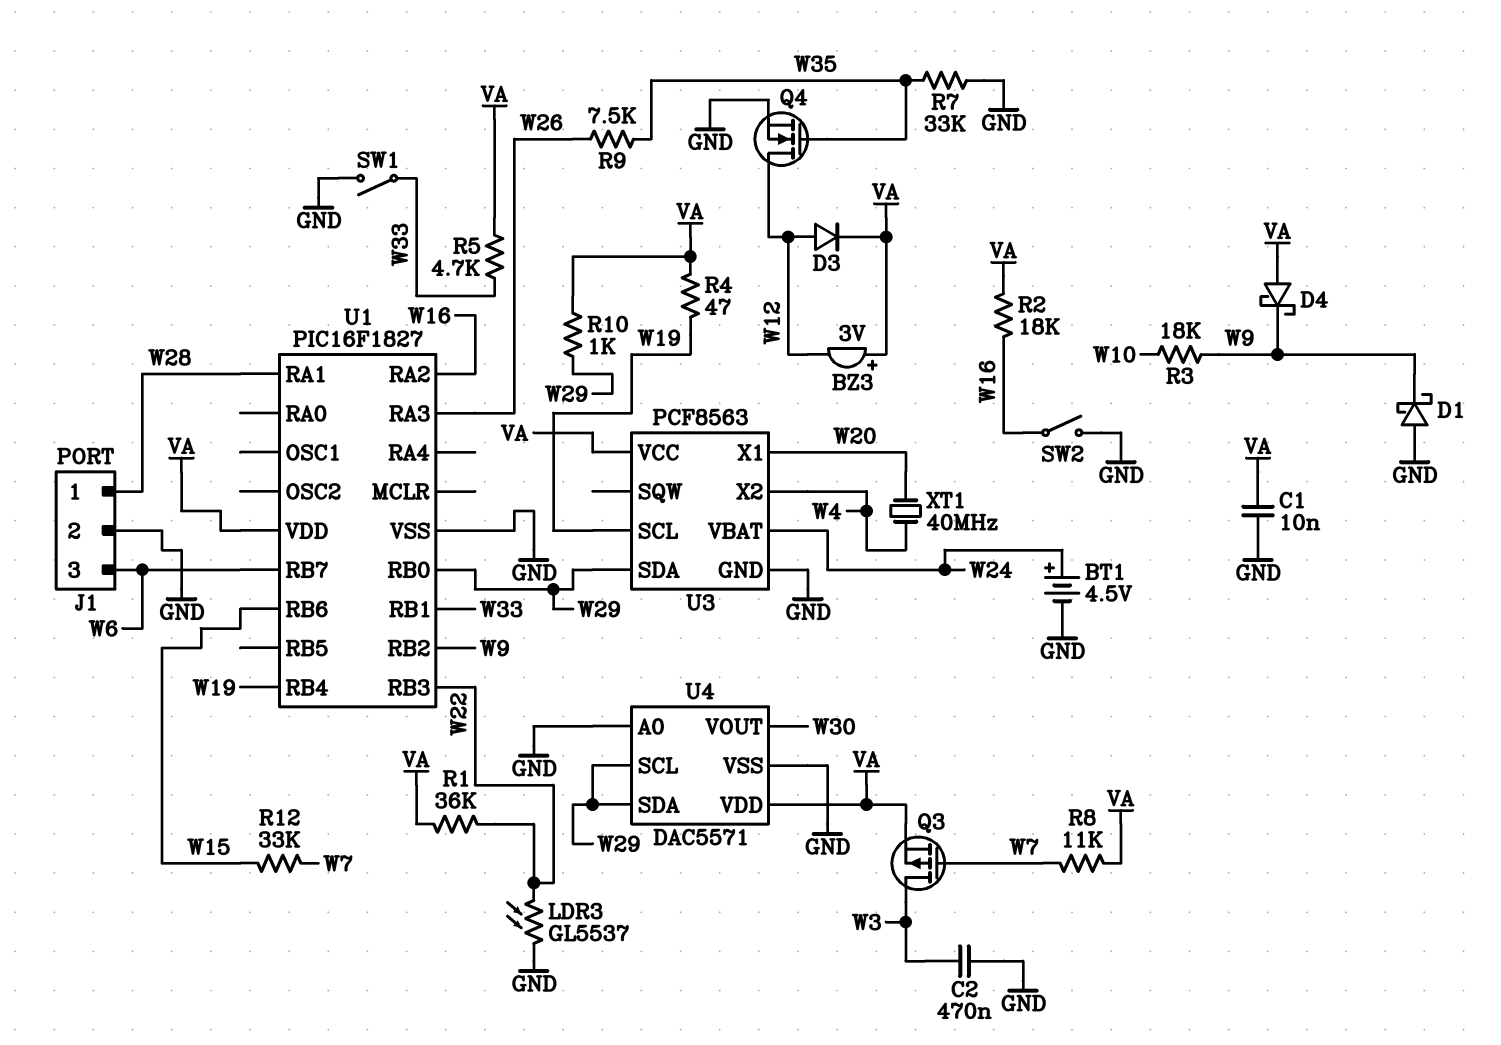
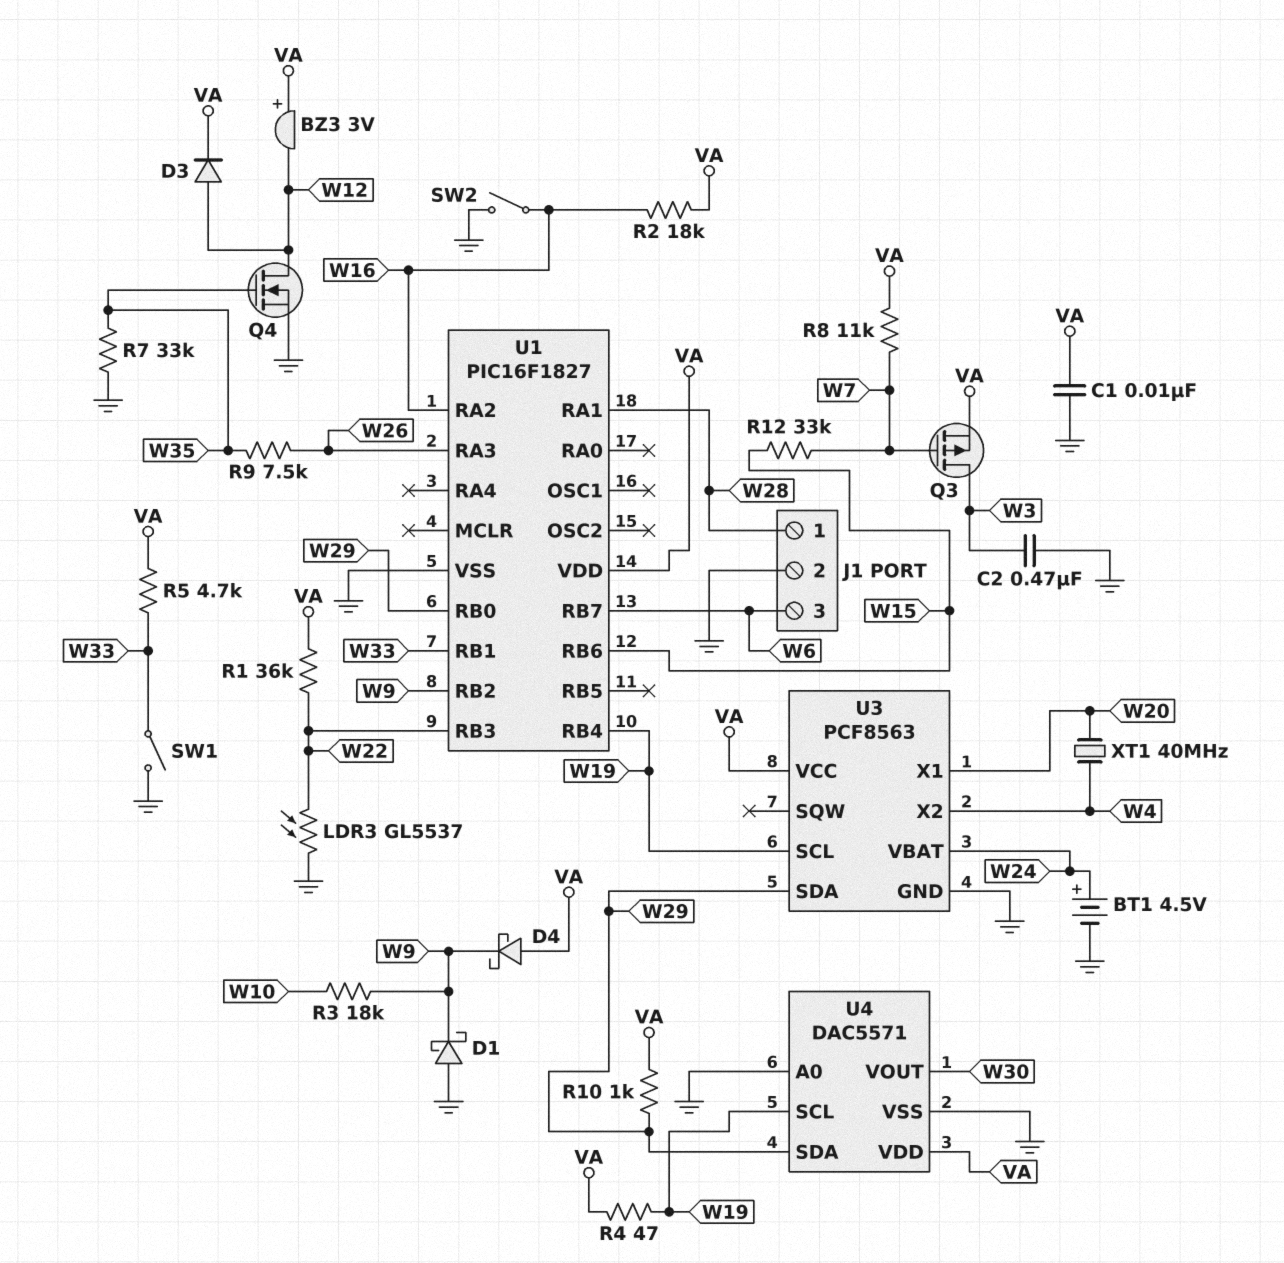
U4 pin SCL: W29 -> W19

